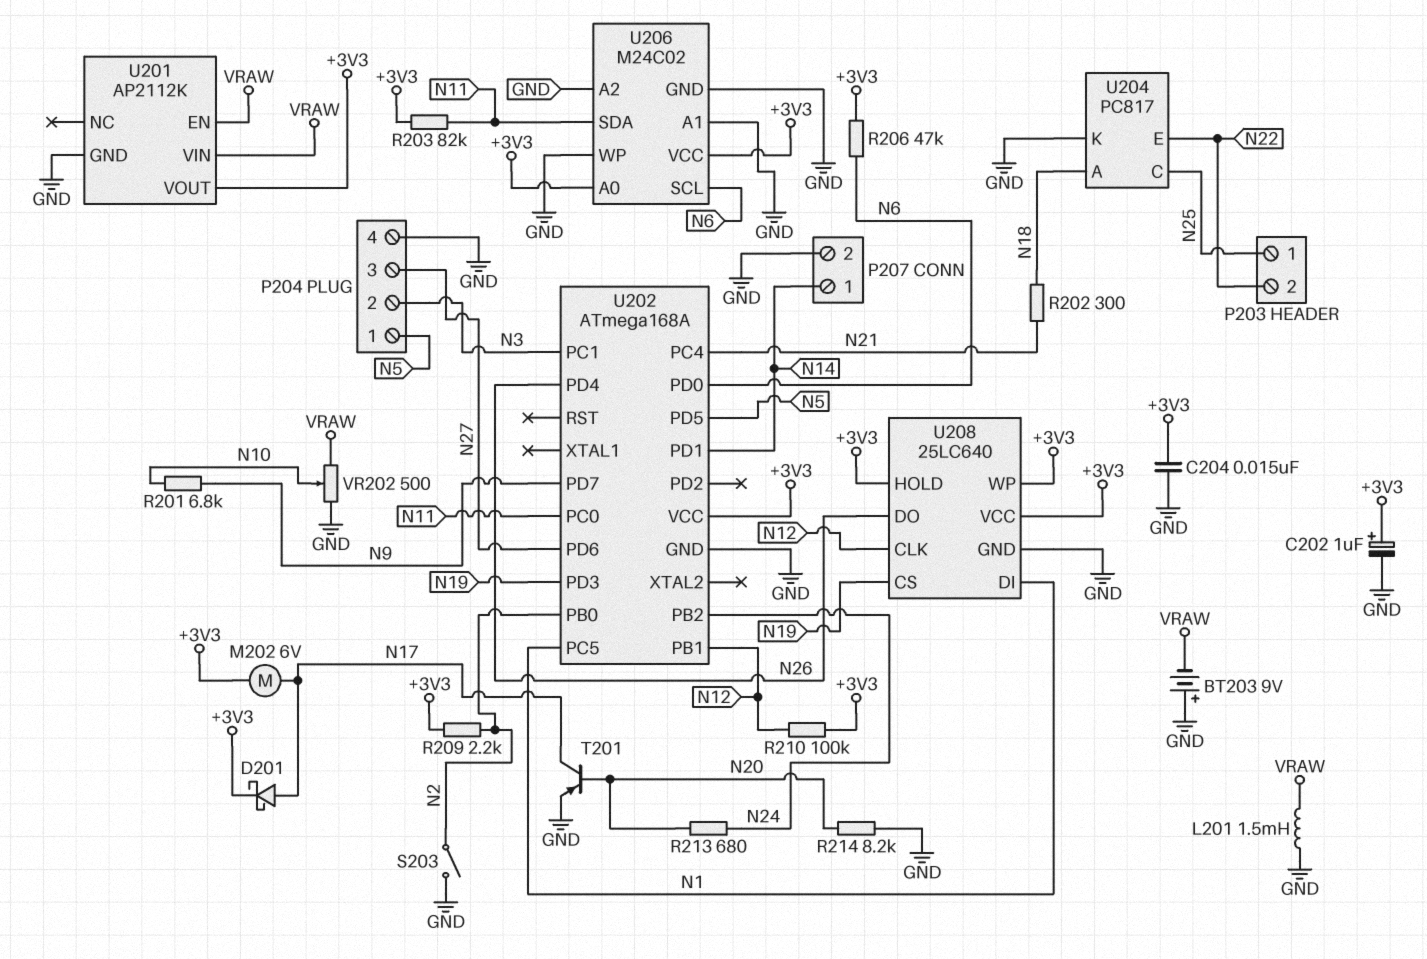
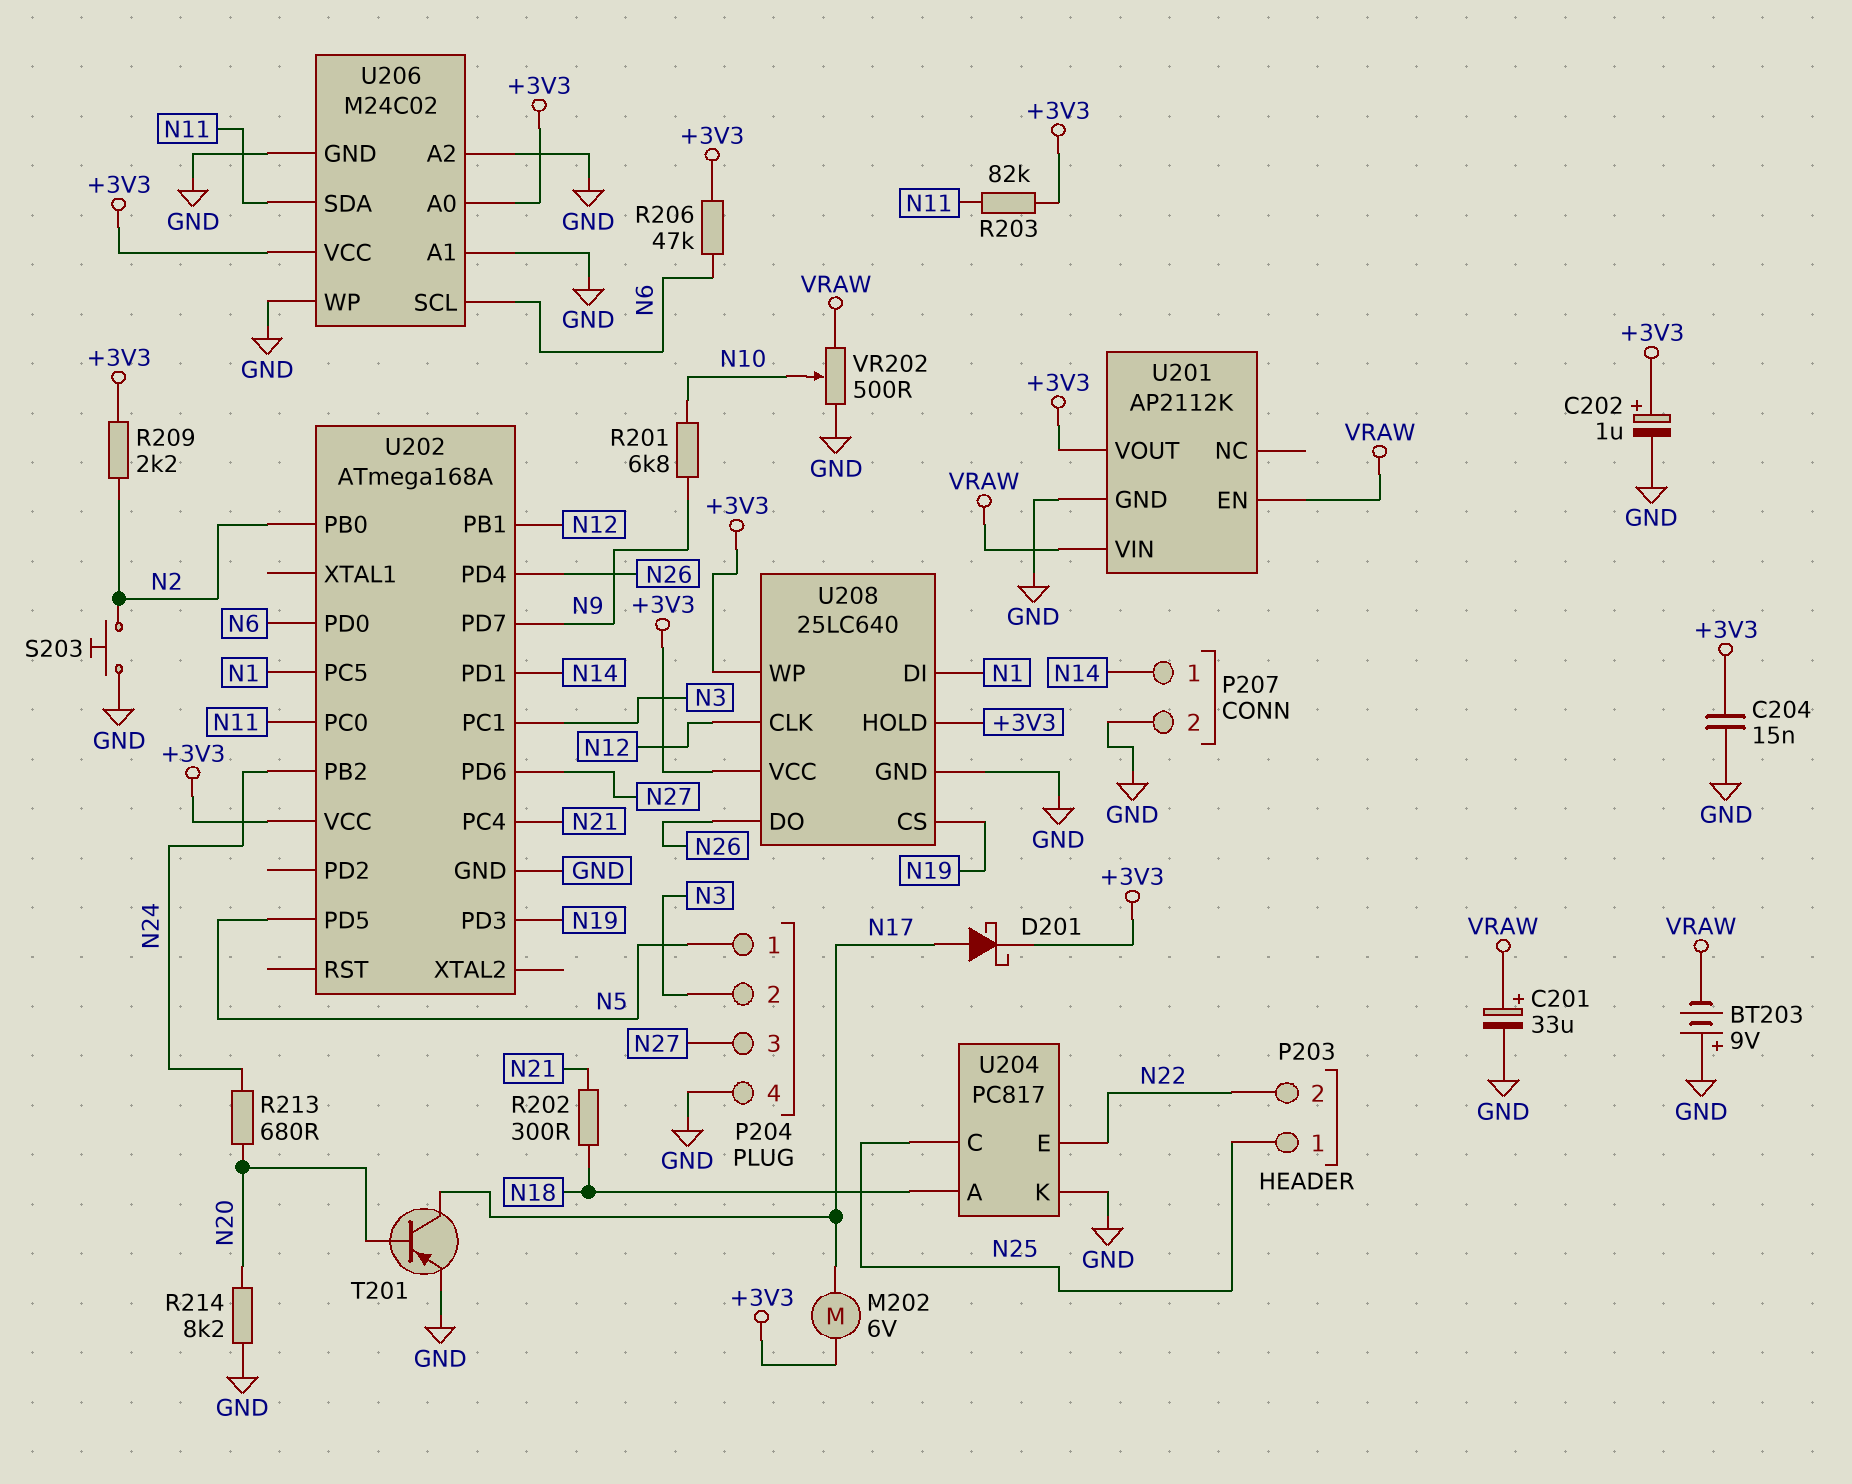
C201: none -> 33uF (plus VRAW, minus GND)
L201: 1.5mH (GND, VRAW) -> none
R210: 100k (+3V3, N12) -> none
S203: switch (GND, N2) -> button (GND, N2)

